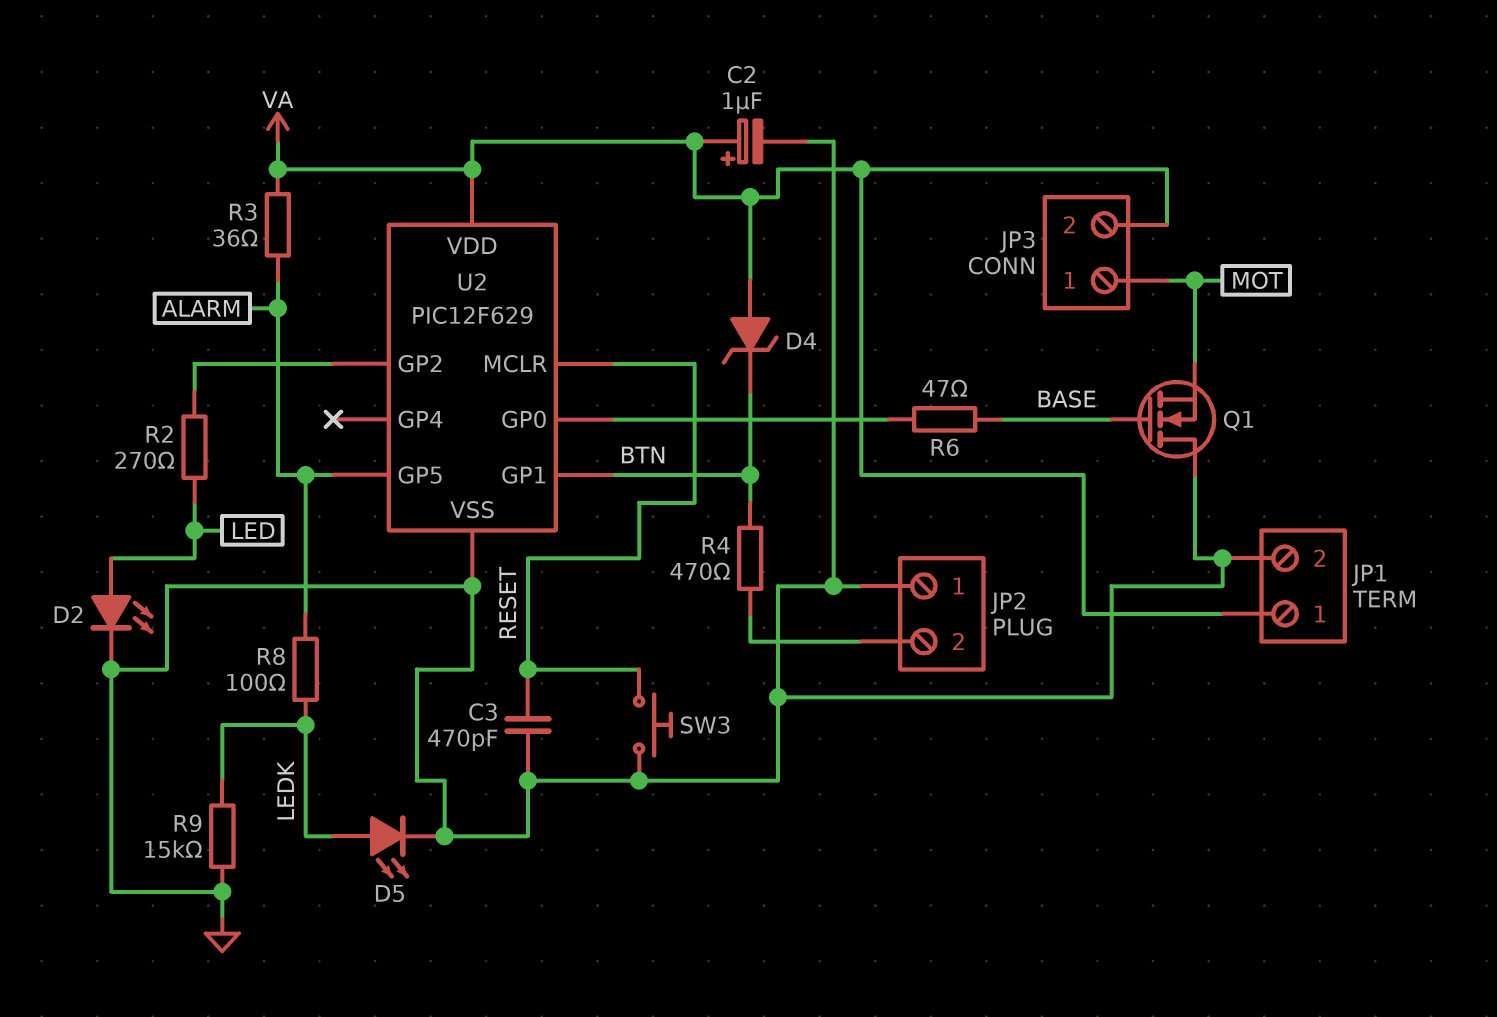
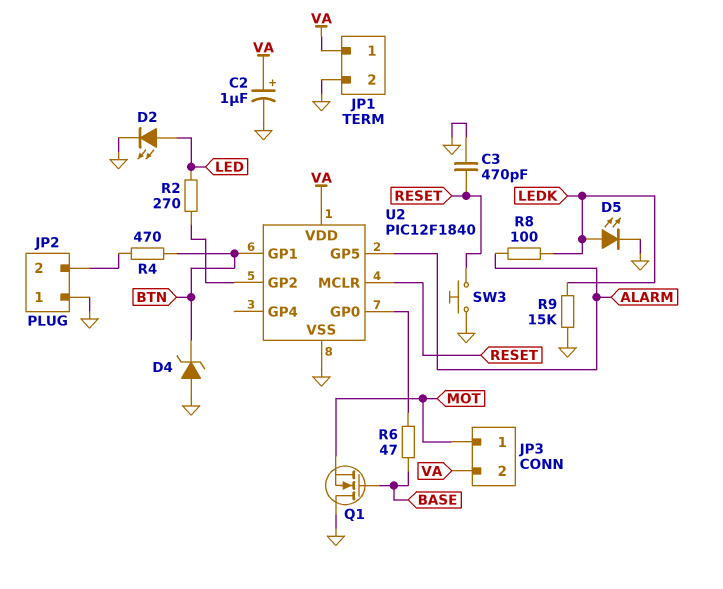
D4: zener (A VA, K BTN) -> zener (A GND, K BTN)
R3: 36 (ALARM, VA) -> none
U2: PIC12F629 -> PIC12F1840

